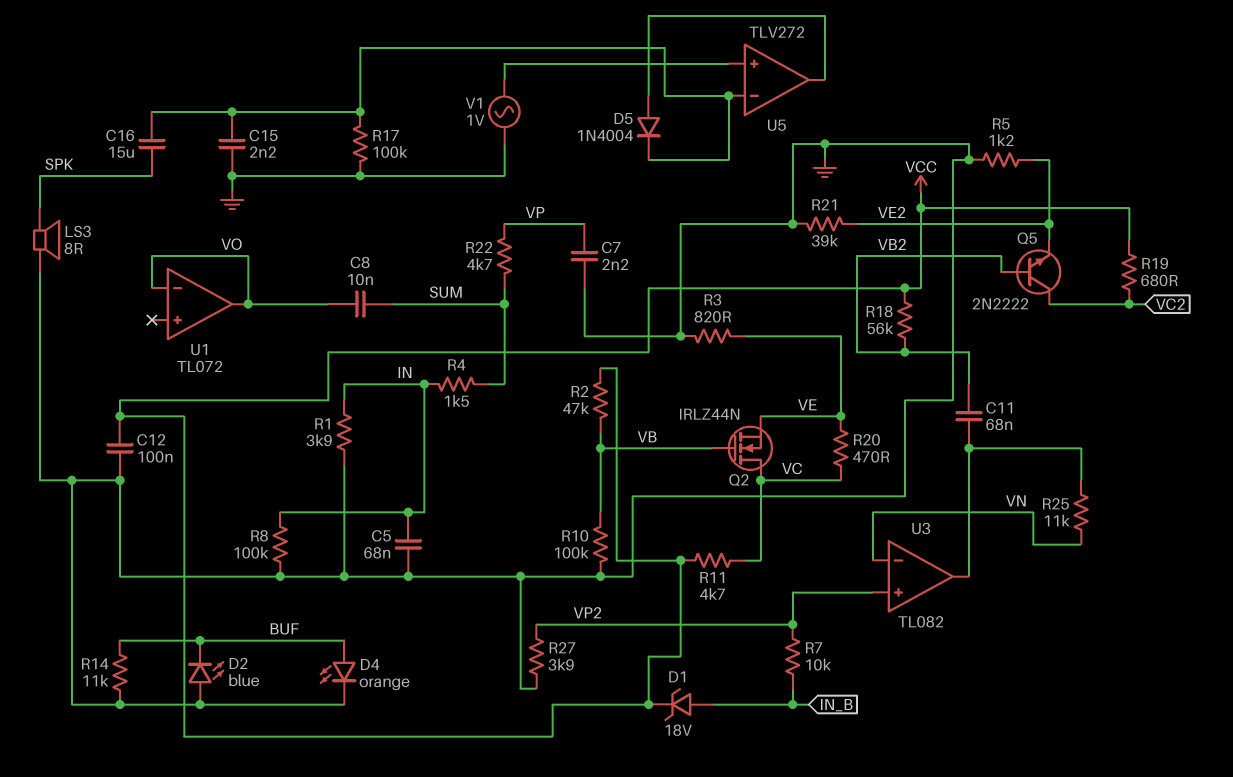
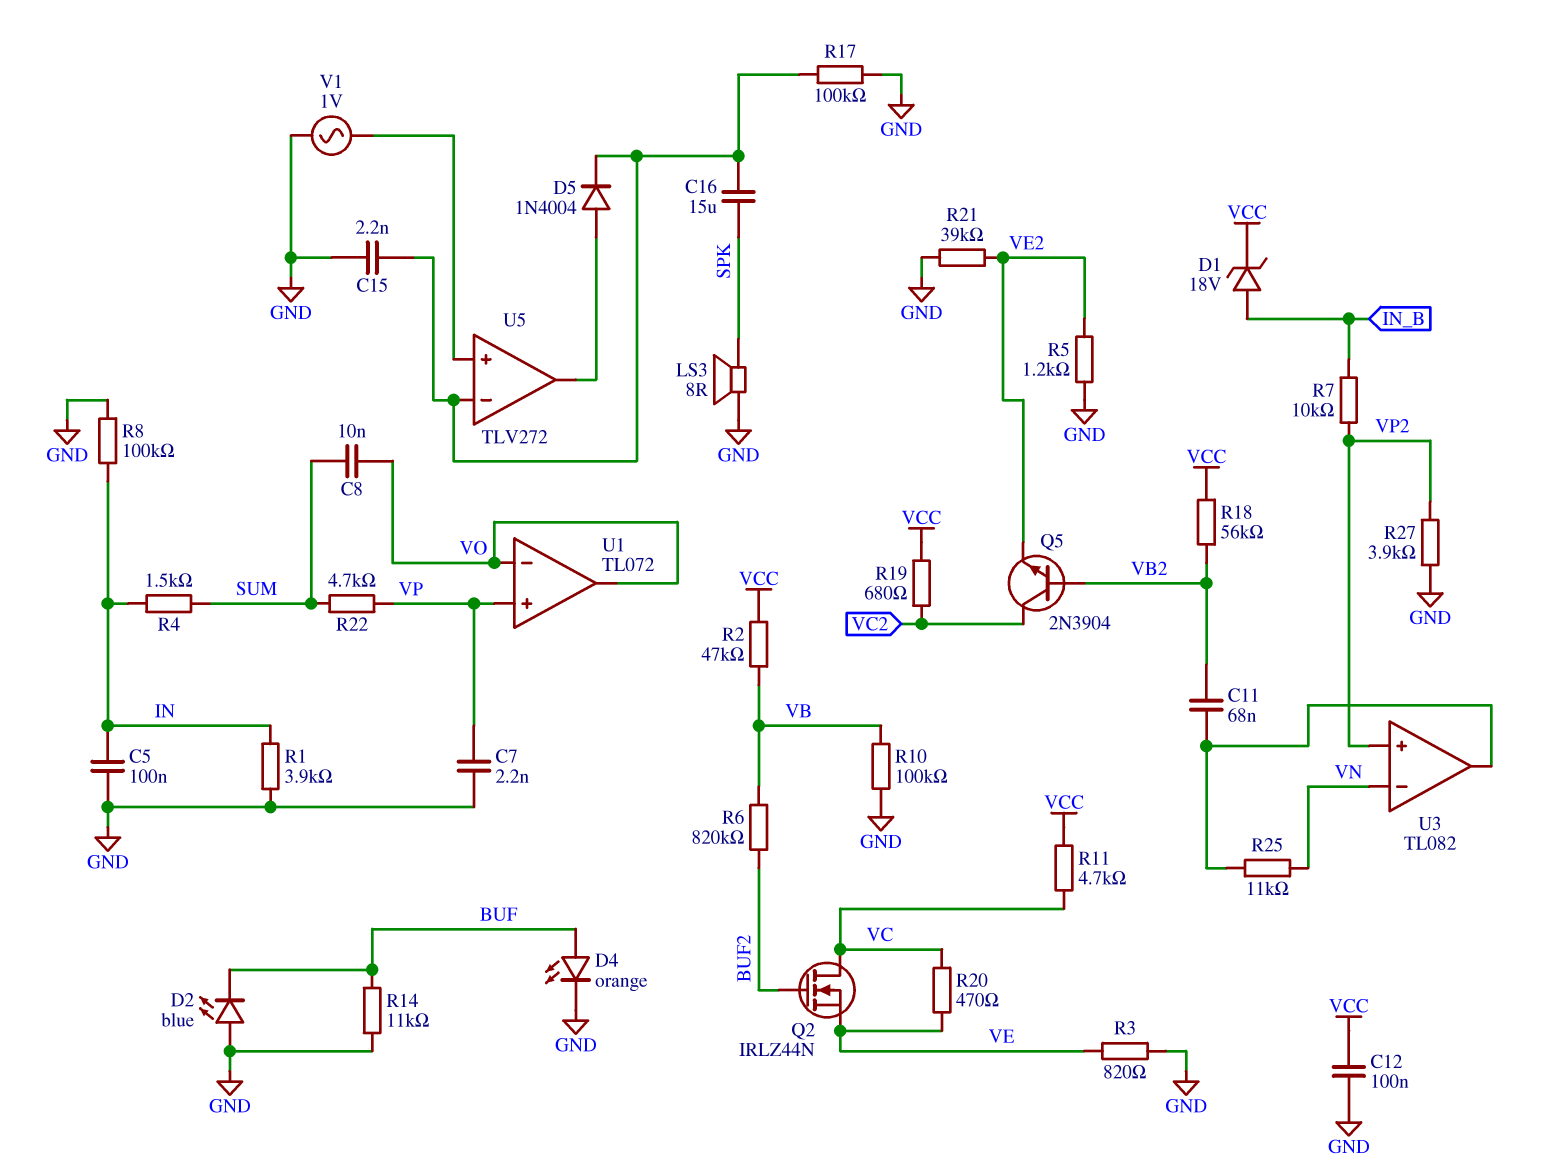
C5: 68nF (GND, IN) -> 100nF (GND, IN)
Q2: NMOS IRLZ44N (G VB, D VC, S VE) -> NMOS IRLZ44N (G BUF2, D VC, S VE)
Q5: NPN 2N2222 (B VB2, C VC2, E VE2) -> NPN 2N3904 (B VB2, C VC2, E VE2)
R6: none -> 820k (BUF2, VB)
U1 pin in+: none -> VP

